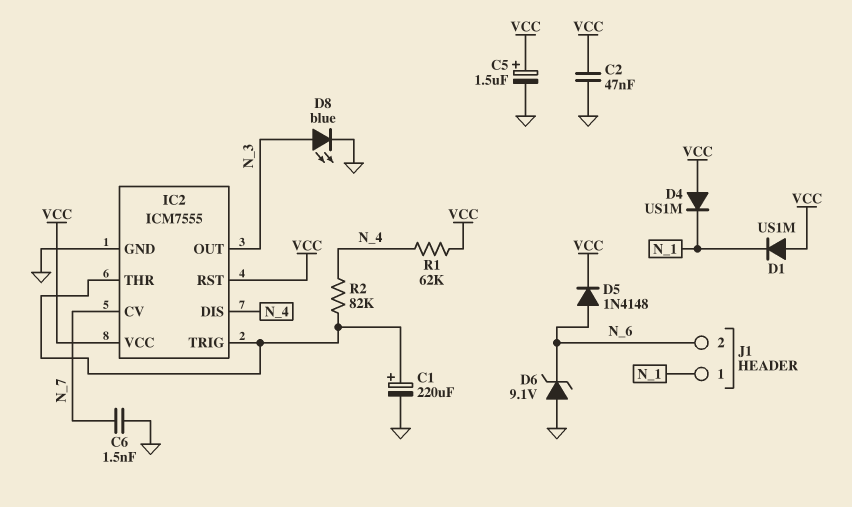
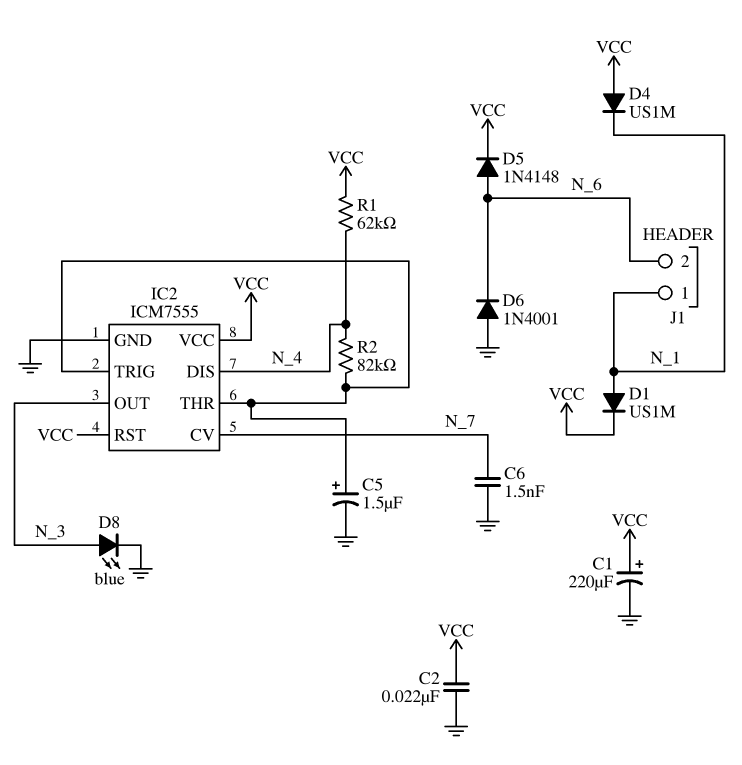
C1: 220uF (plus IC2/THR, minus GND) -> 220uF (plus VCC, minus GND)
C2: 47nF (GND, VCC) -> 22nF (GND, VCC)
C5: 1.5uF (plus VCC, minus GND) -> 1.5uF (plus IC2/THR, minus GND)
D1: diode US1M (A VCC, K N_1) -> diode US1M (A N_1, K VCC)
D6: zener 9.1V (A GND, K N_6) -> diode 1N4001 (A GND, K N_6)

